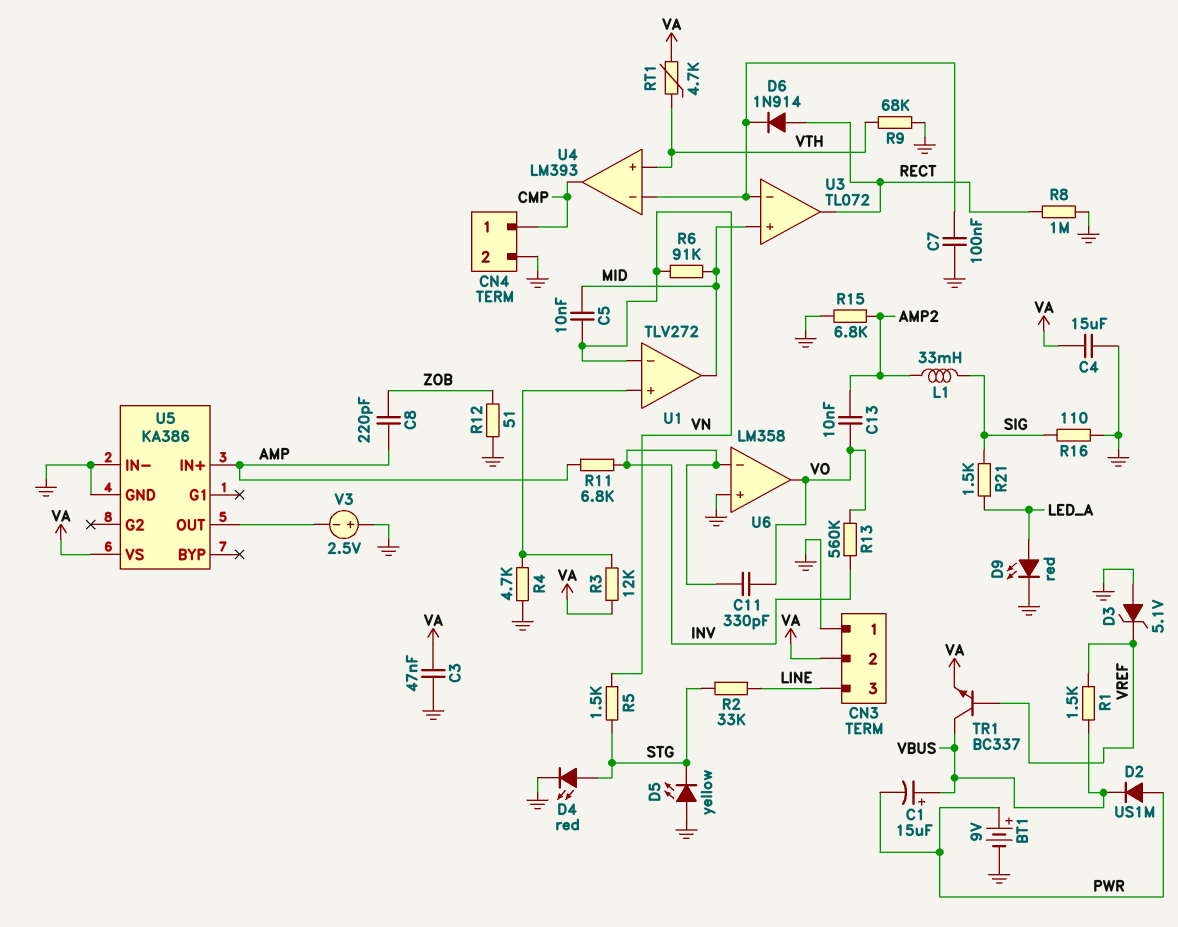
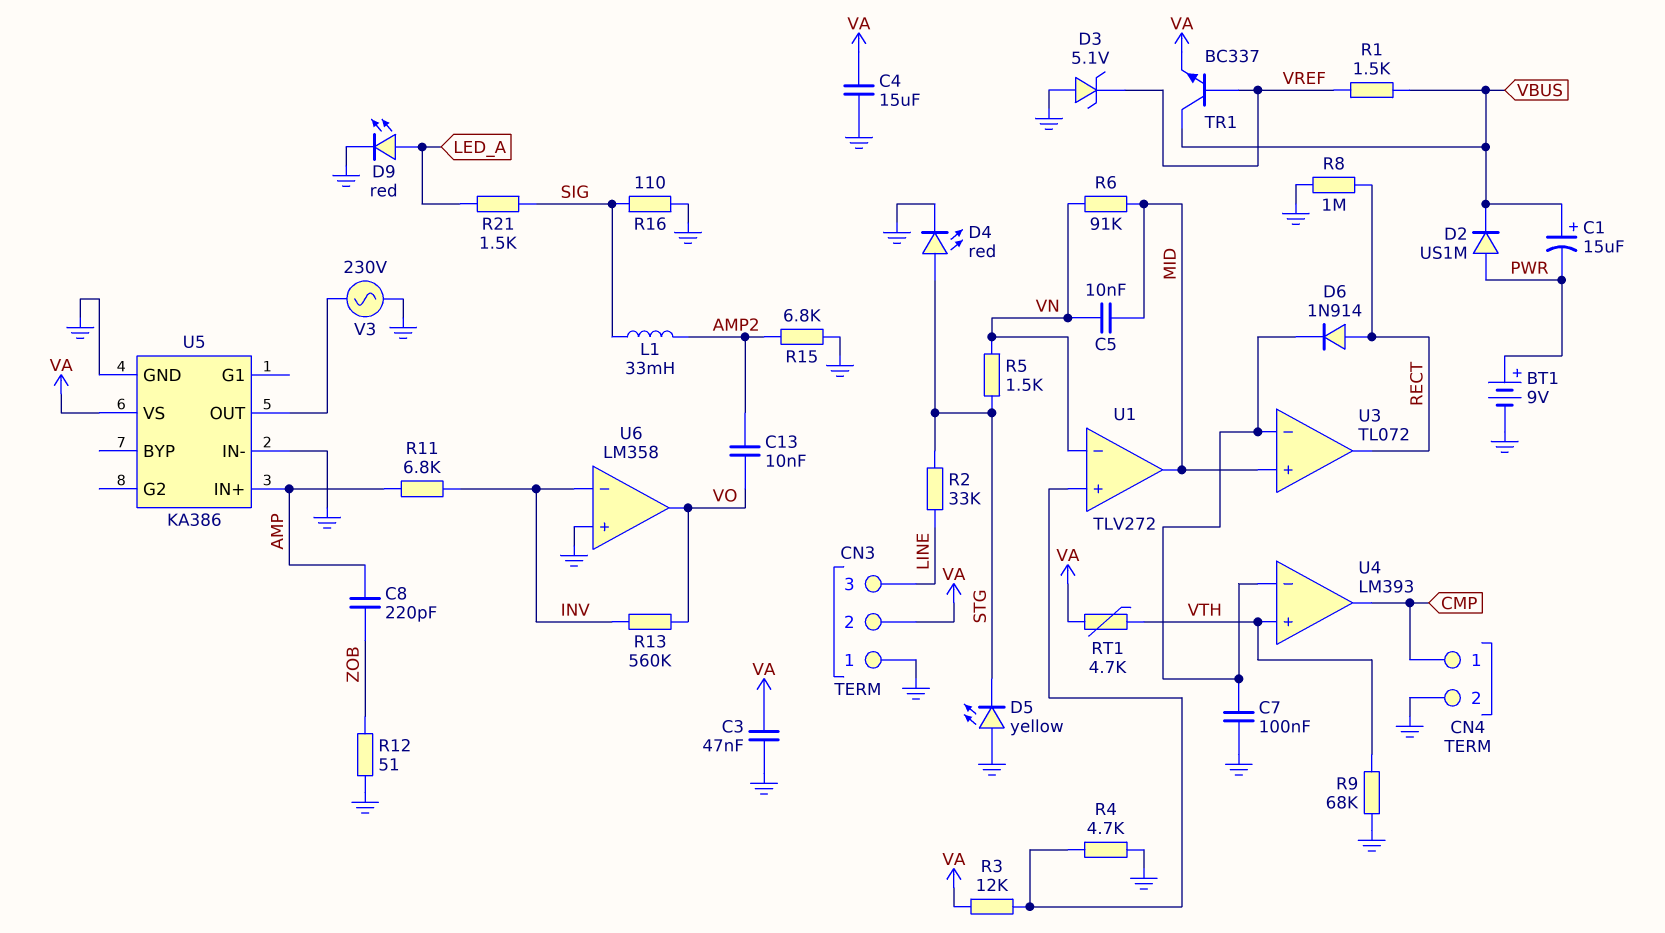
C11: 330pF (INV, VO) -> none
V3: 2.5V (plus GND, minus U5/OUT) -> AC 230V (GND, U5/OUT)

